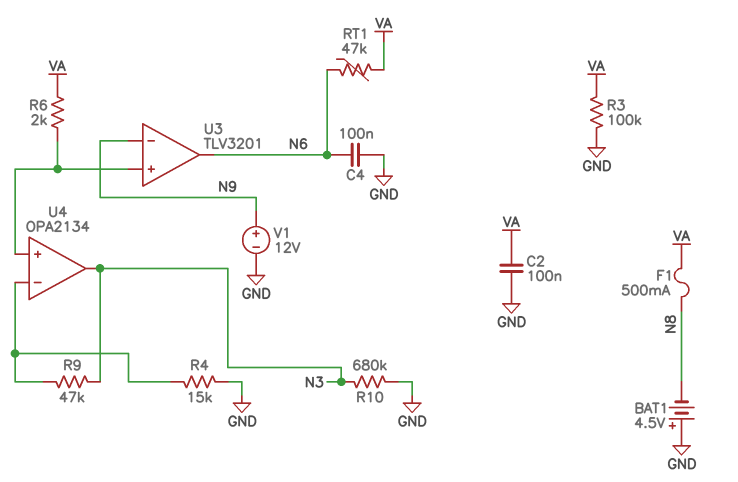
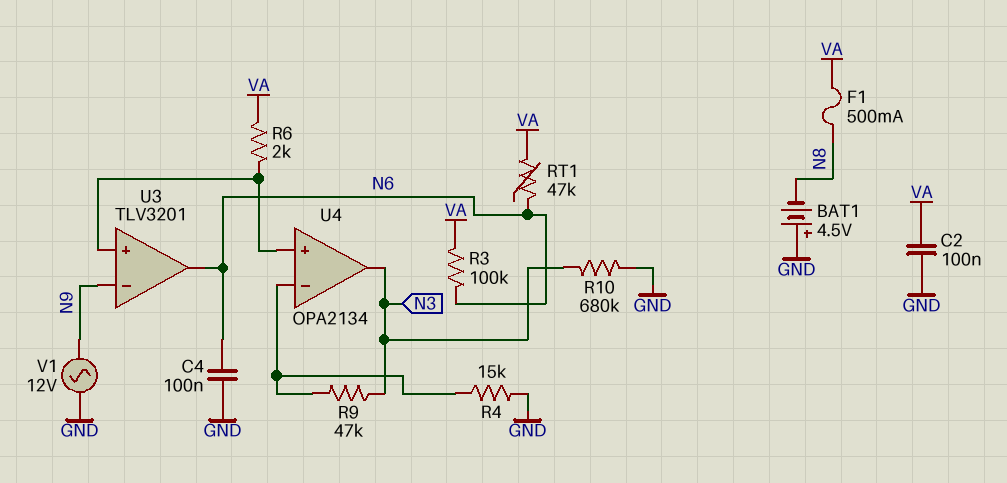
R3: 100k (GND, VA) -> 100k (N6, VA)
V1: 12V (plus N9, minus GND) -> AC 12V (GND, N9)

